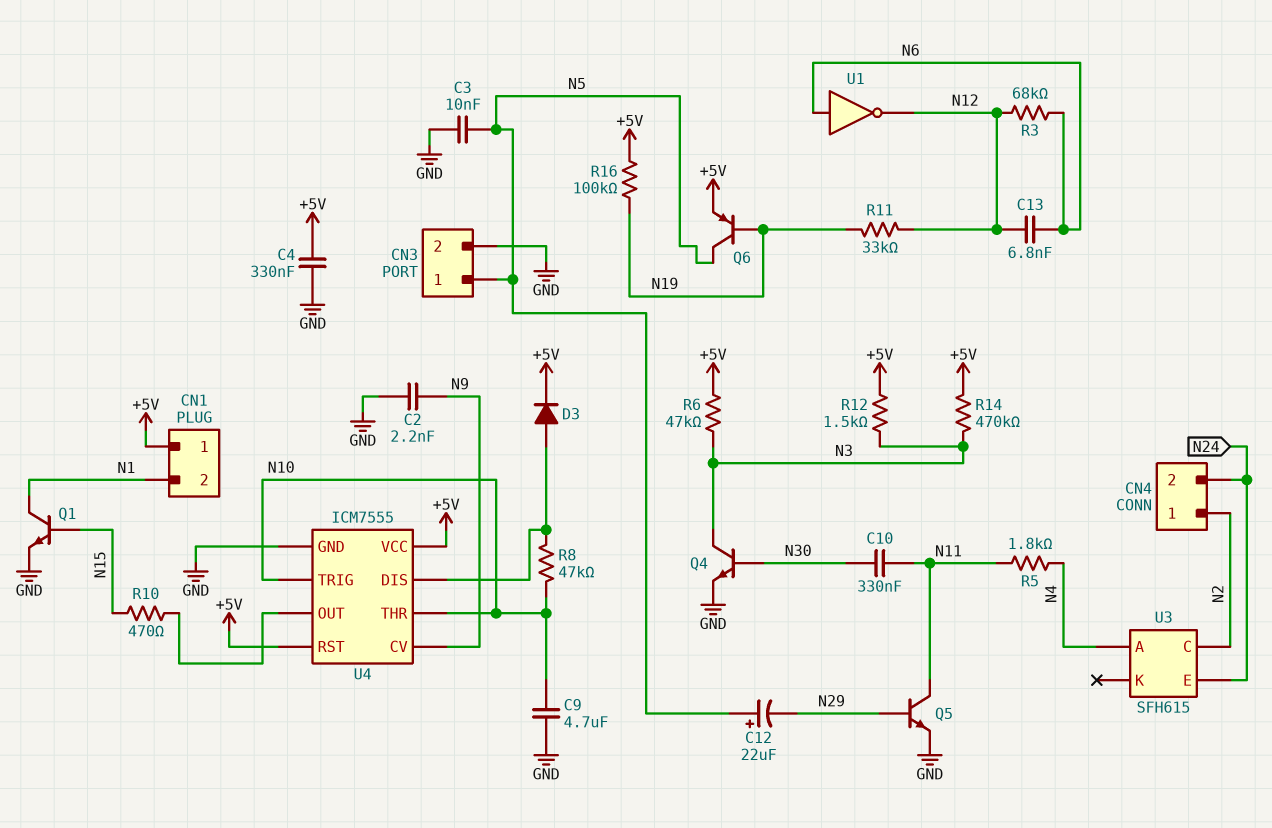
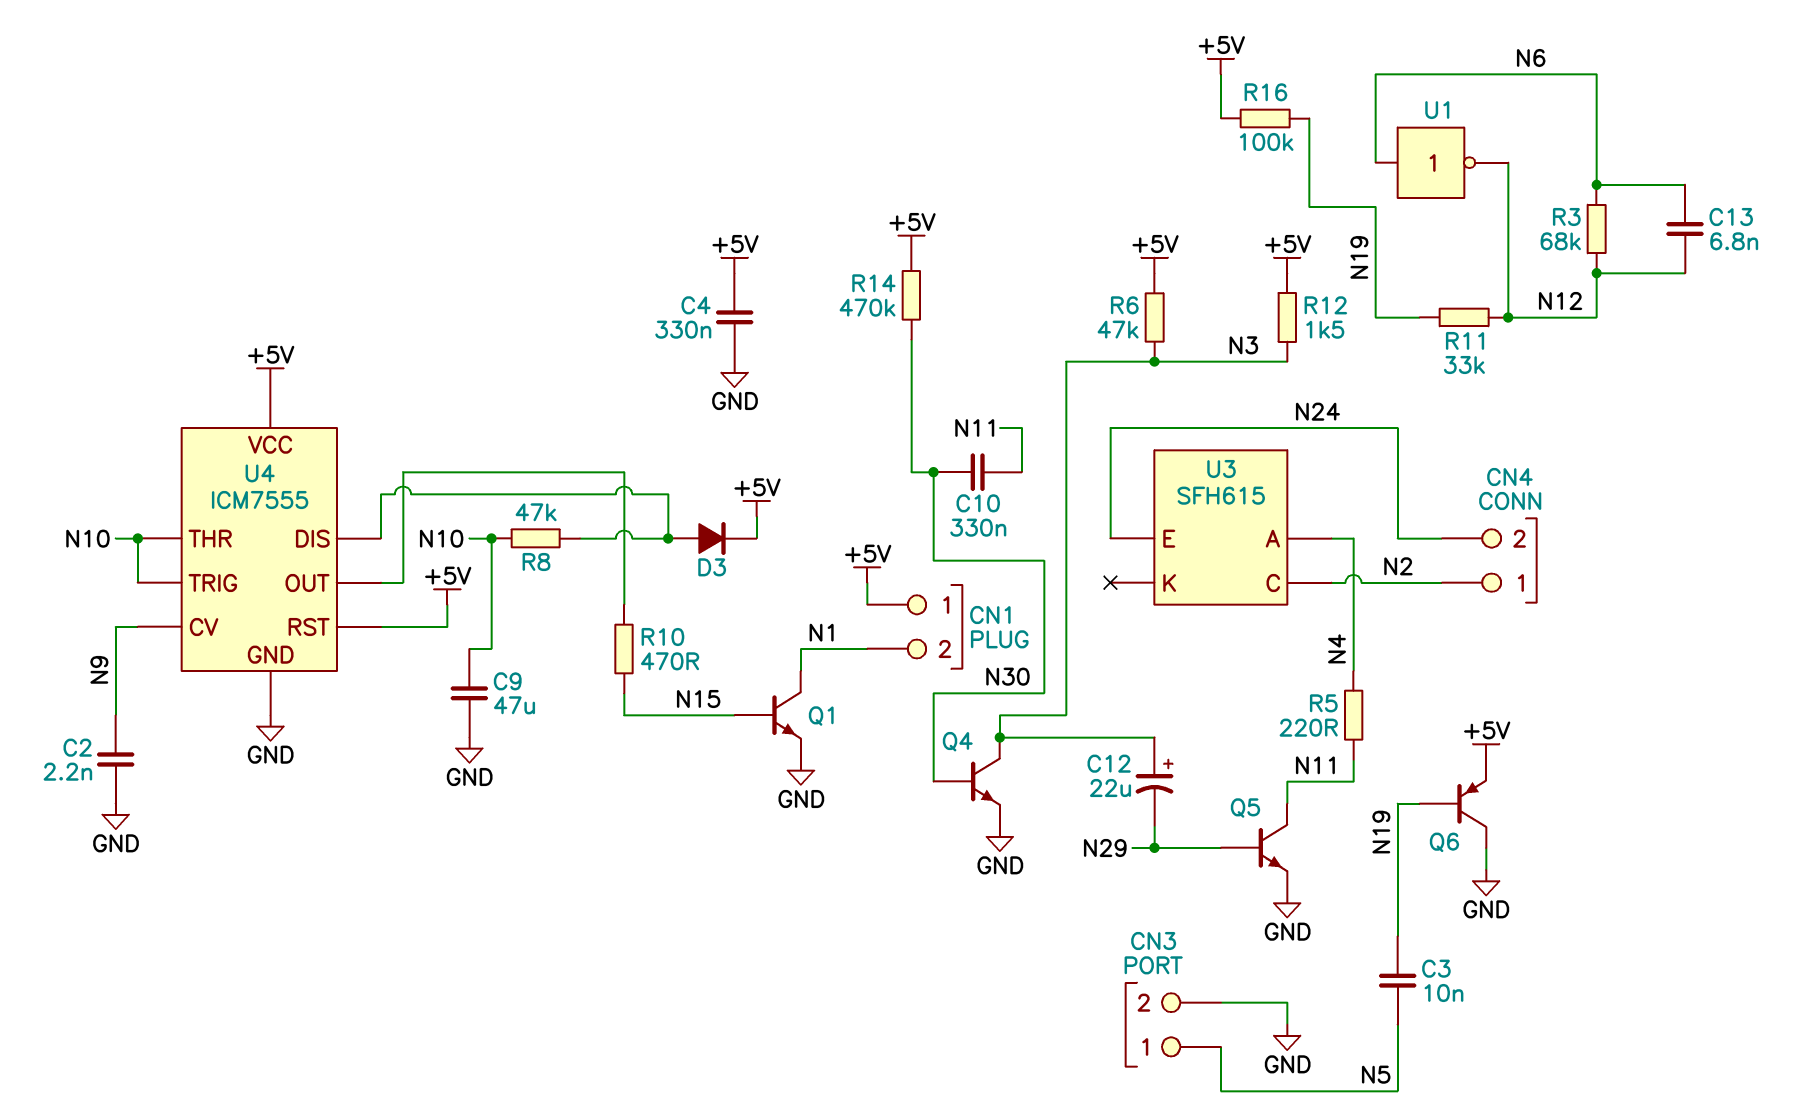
C3: 10nF (GND, N5) -> 10nF (N5, N19)
C9: 4.7uF (GND, N10) -> 47uF (GND, N10)
C12: 22uF (plus N5, minus N29) -> 22uF (plus N3, minus N29)
Q6: PNP (B N19, C N5, E +5V) -> PNP (B N19, C GND, E +5V)
R5: 1.8k (N4, N11) -> 220 (N4, N11)
R14: 470k (+5V, N3) -> 470k (+5V, N30)

